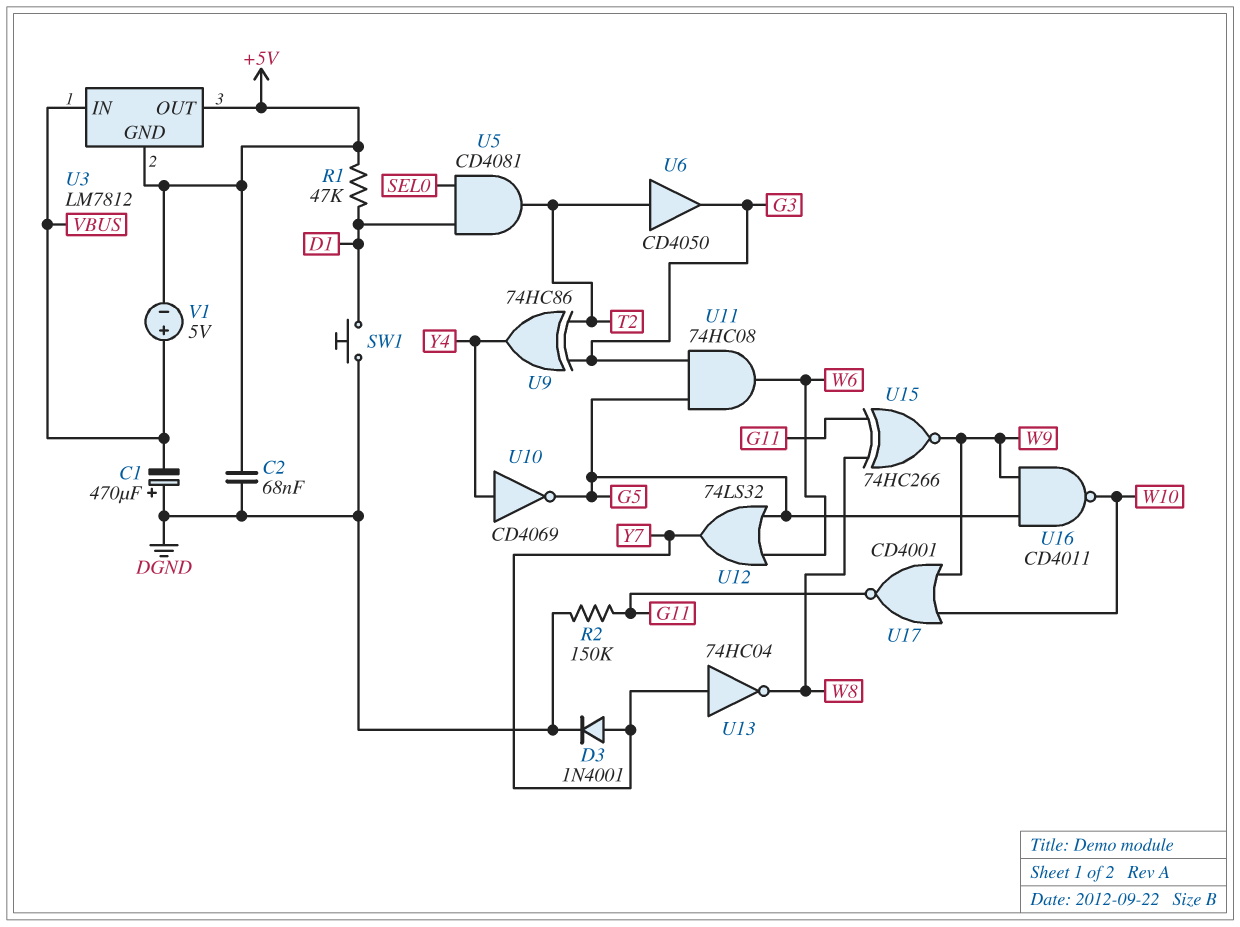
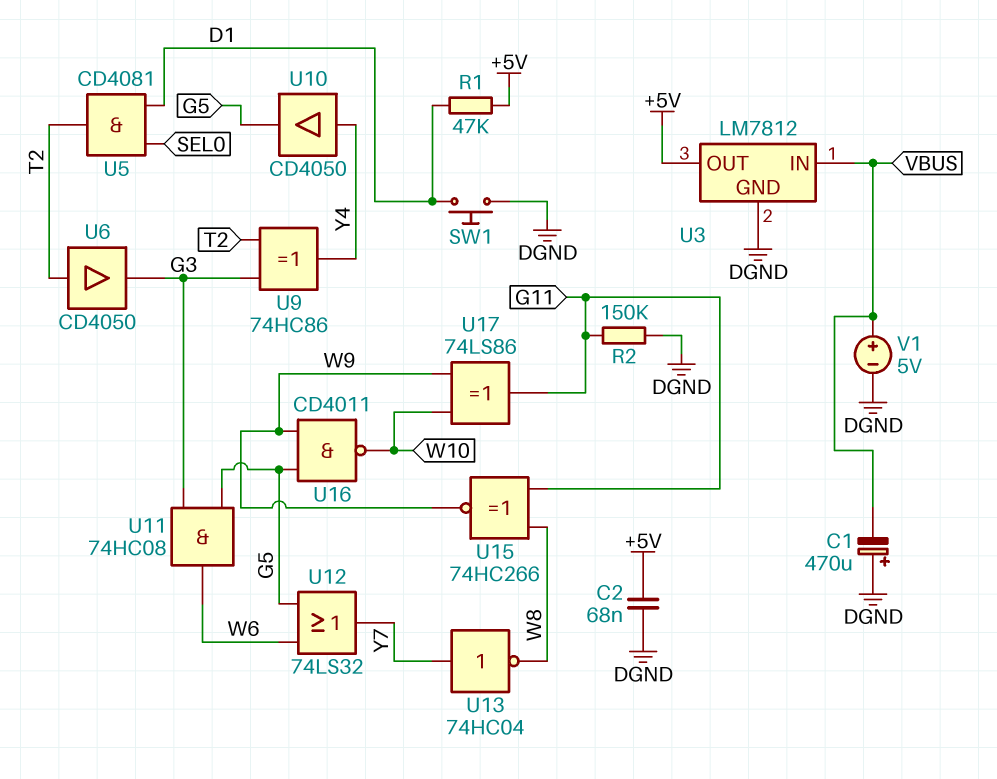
D3: diode 1N4001 (A Y7, K DGND) -> none
U3 pin GND: +5V -> DGND
U10: NOT CD4069 (in Y4, out G5) -> buffer CD4050 (in Y4, out G5)
U17: NOR CD4001 (in W9, in W10, out G11) -> XOR 74LS86 (in W9, in W10, out G11)
V1: 5V (plus VBUS, minus +5V) -> 5V (plus VBUS, minus DGND)

